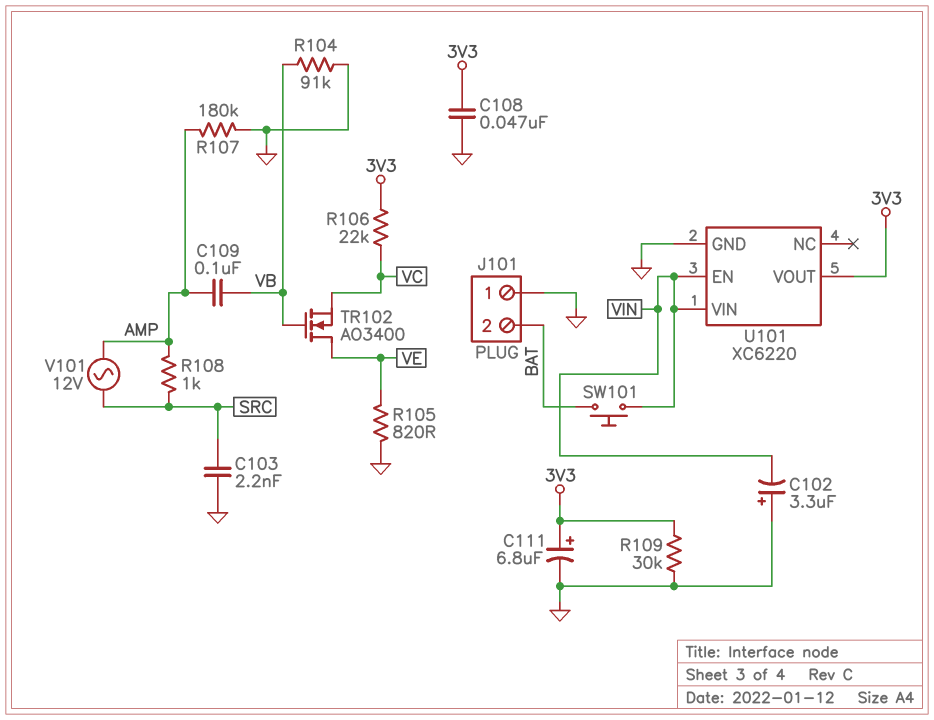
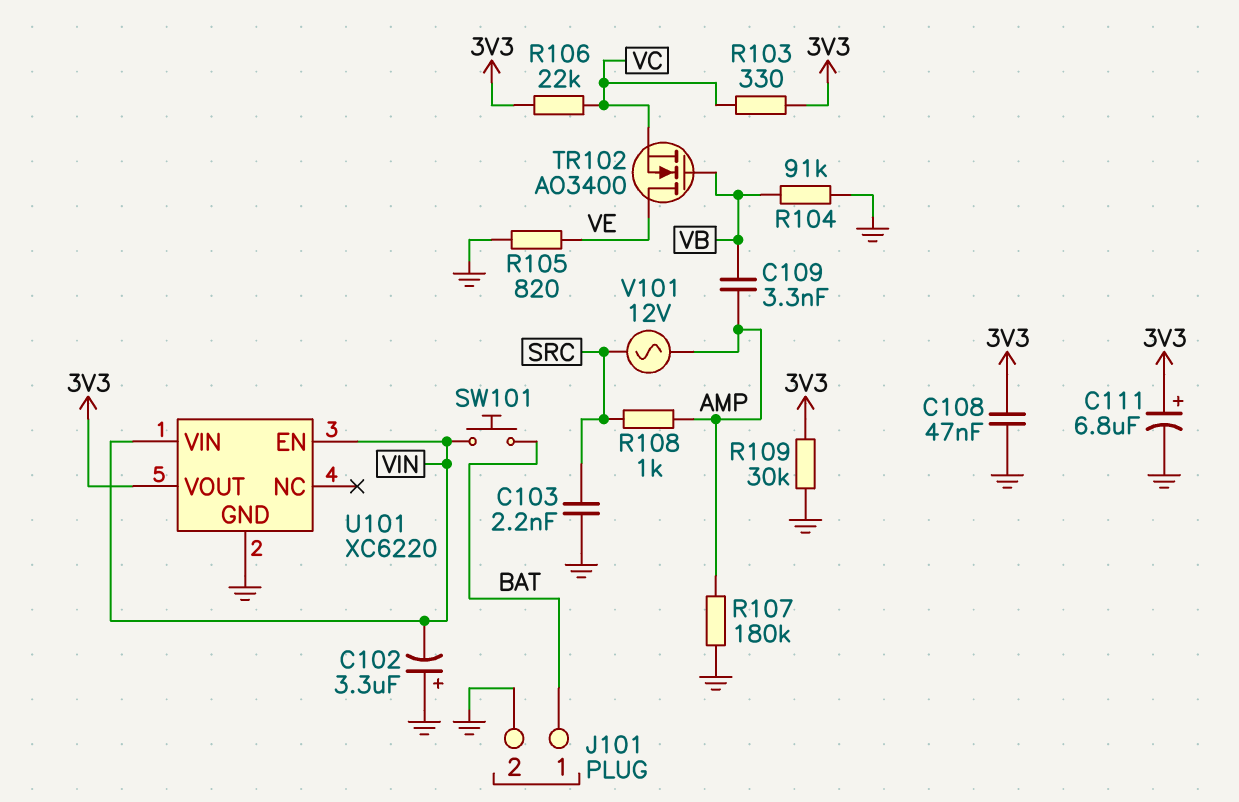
C109: 100nF (AMP, VB) -> 3.3nF (AMP, VB)
J101 pin 1: GND -> BAT
J101 pin 2: BAT -> GND
R103: none -> 330 (3V3, VC)

